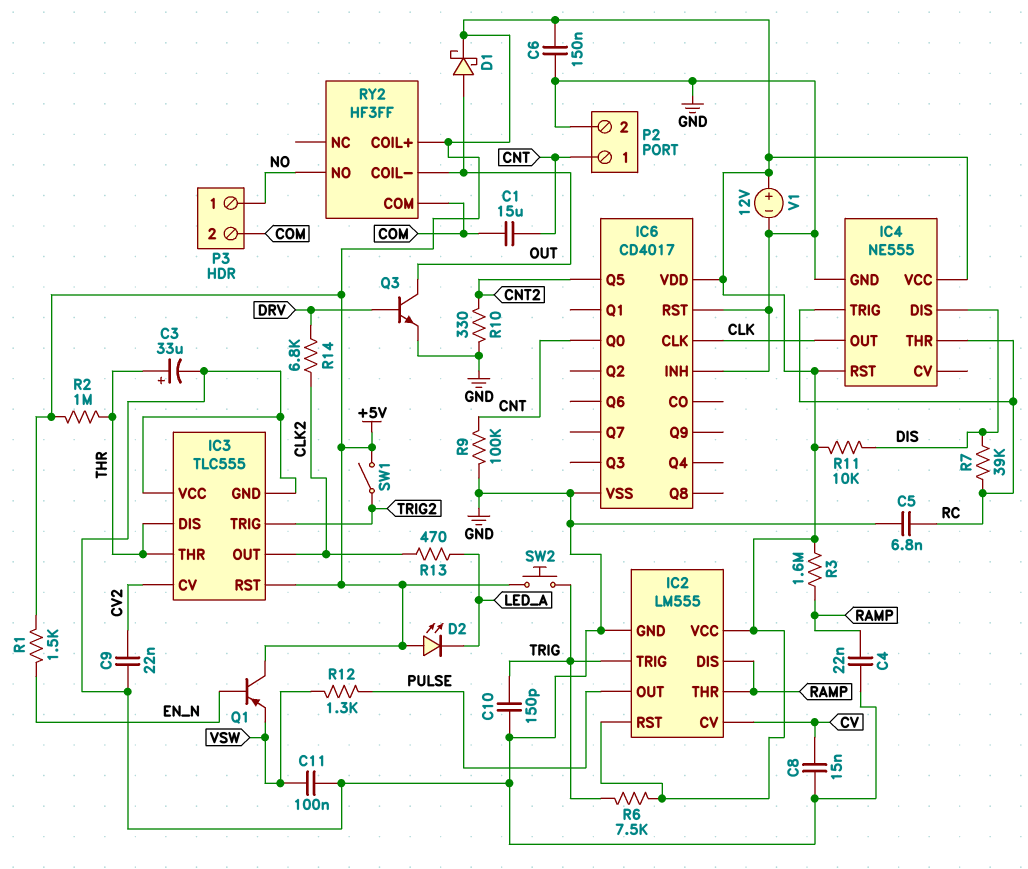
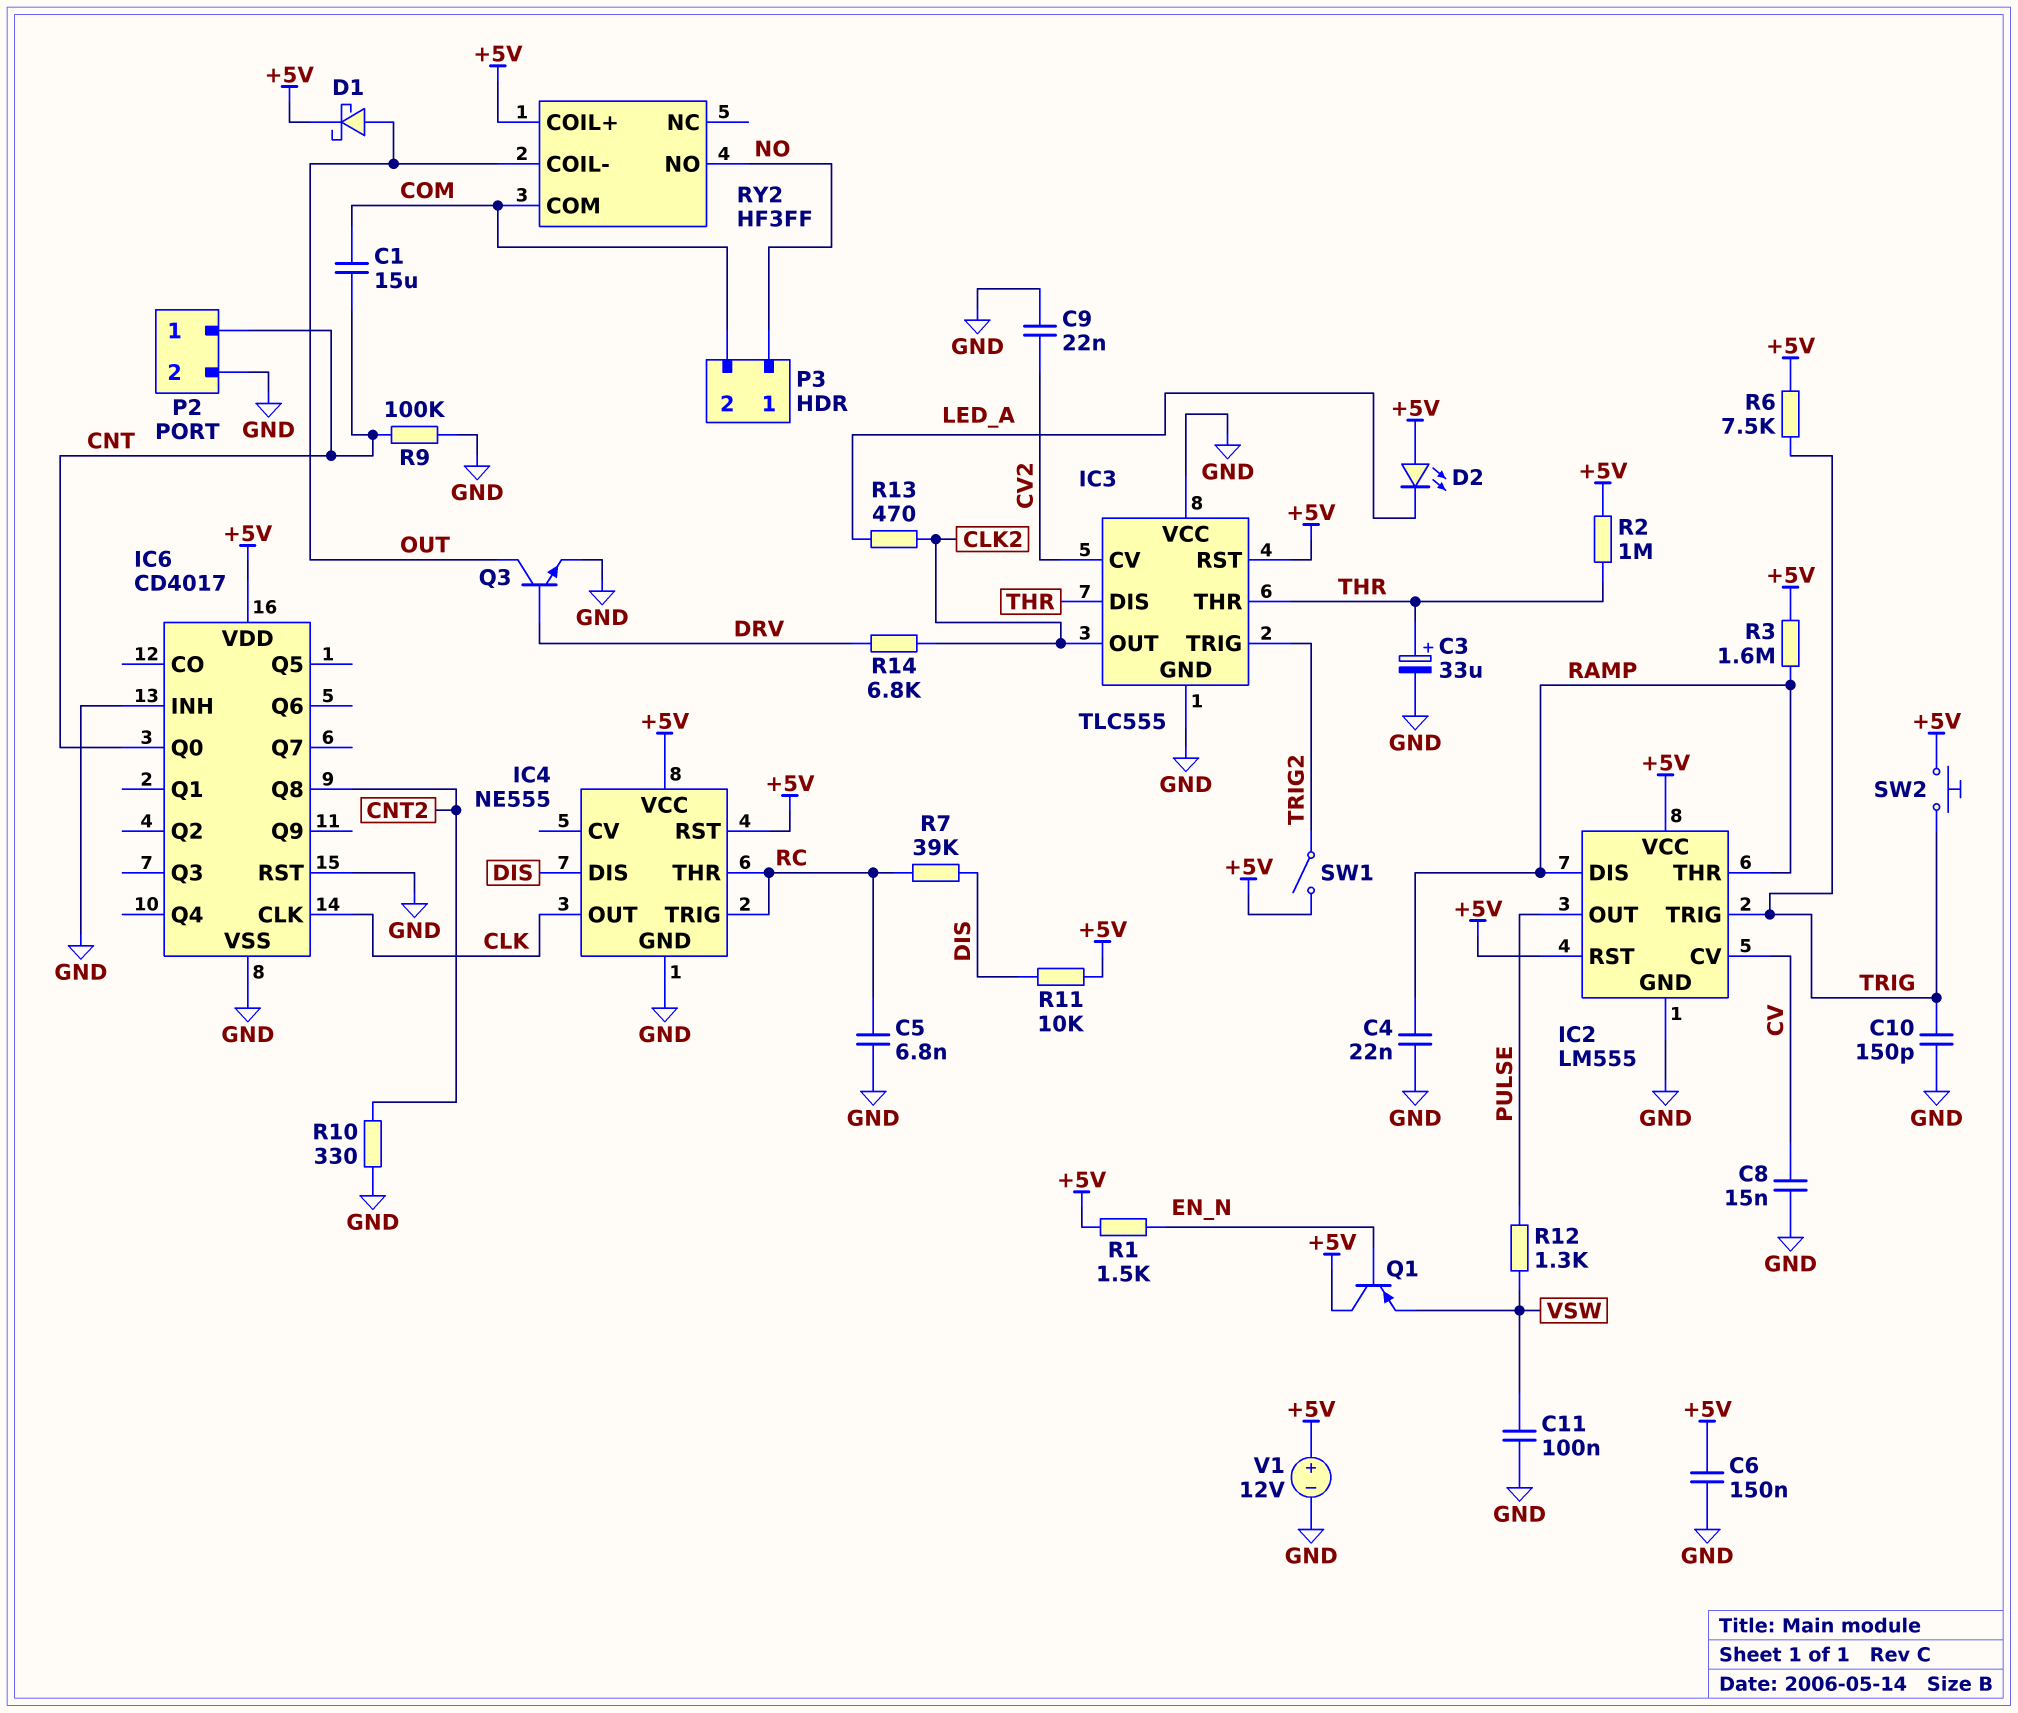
IC6 pin Q5: CNT2 -> none
IC6 pin Q8: none -> CNT2

